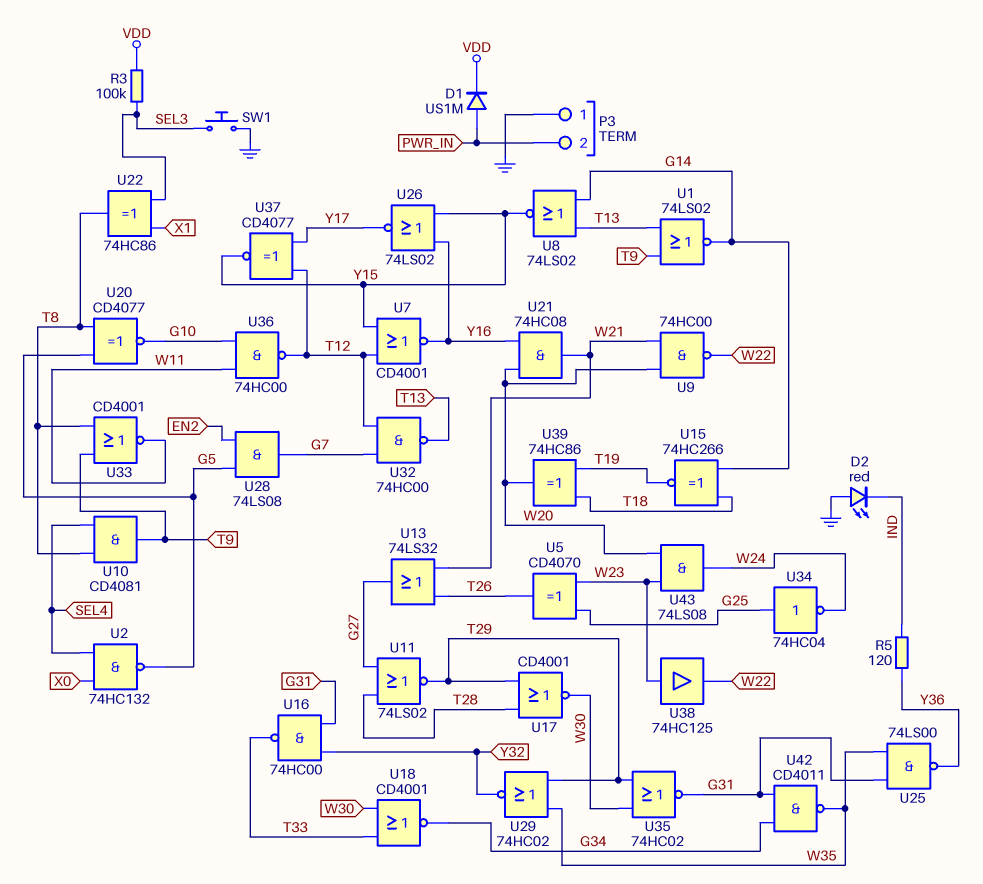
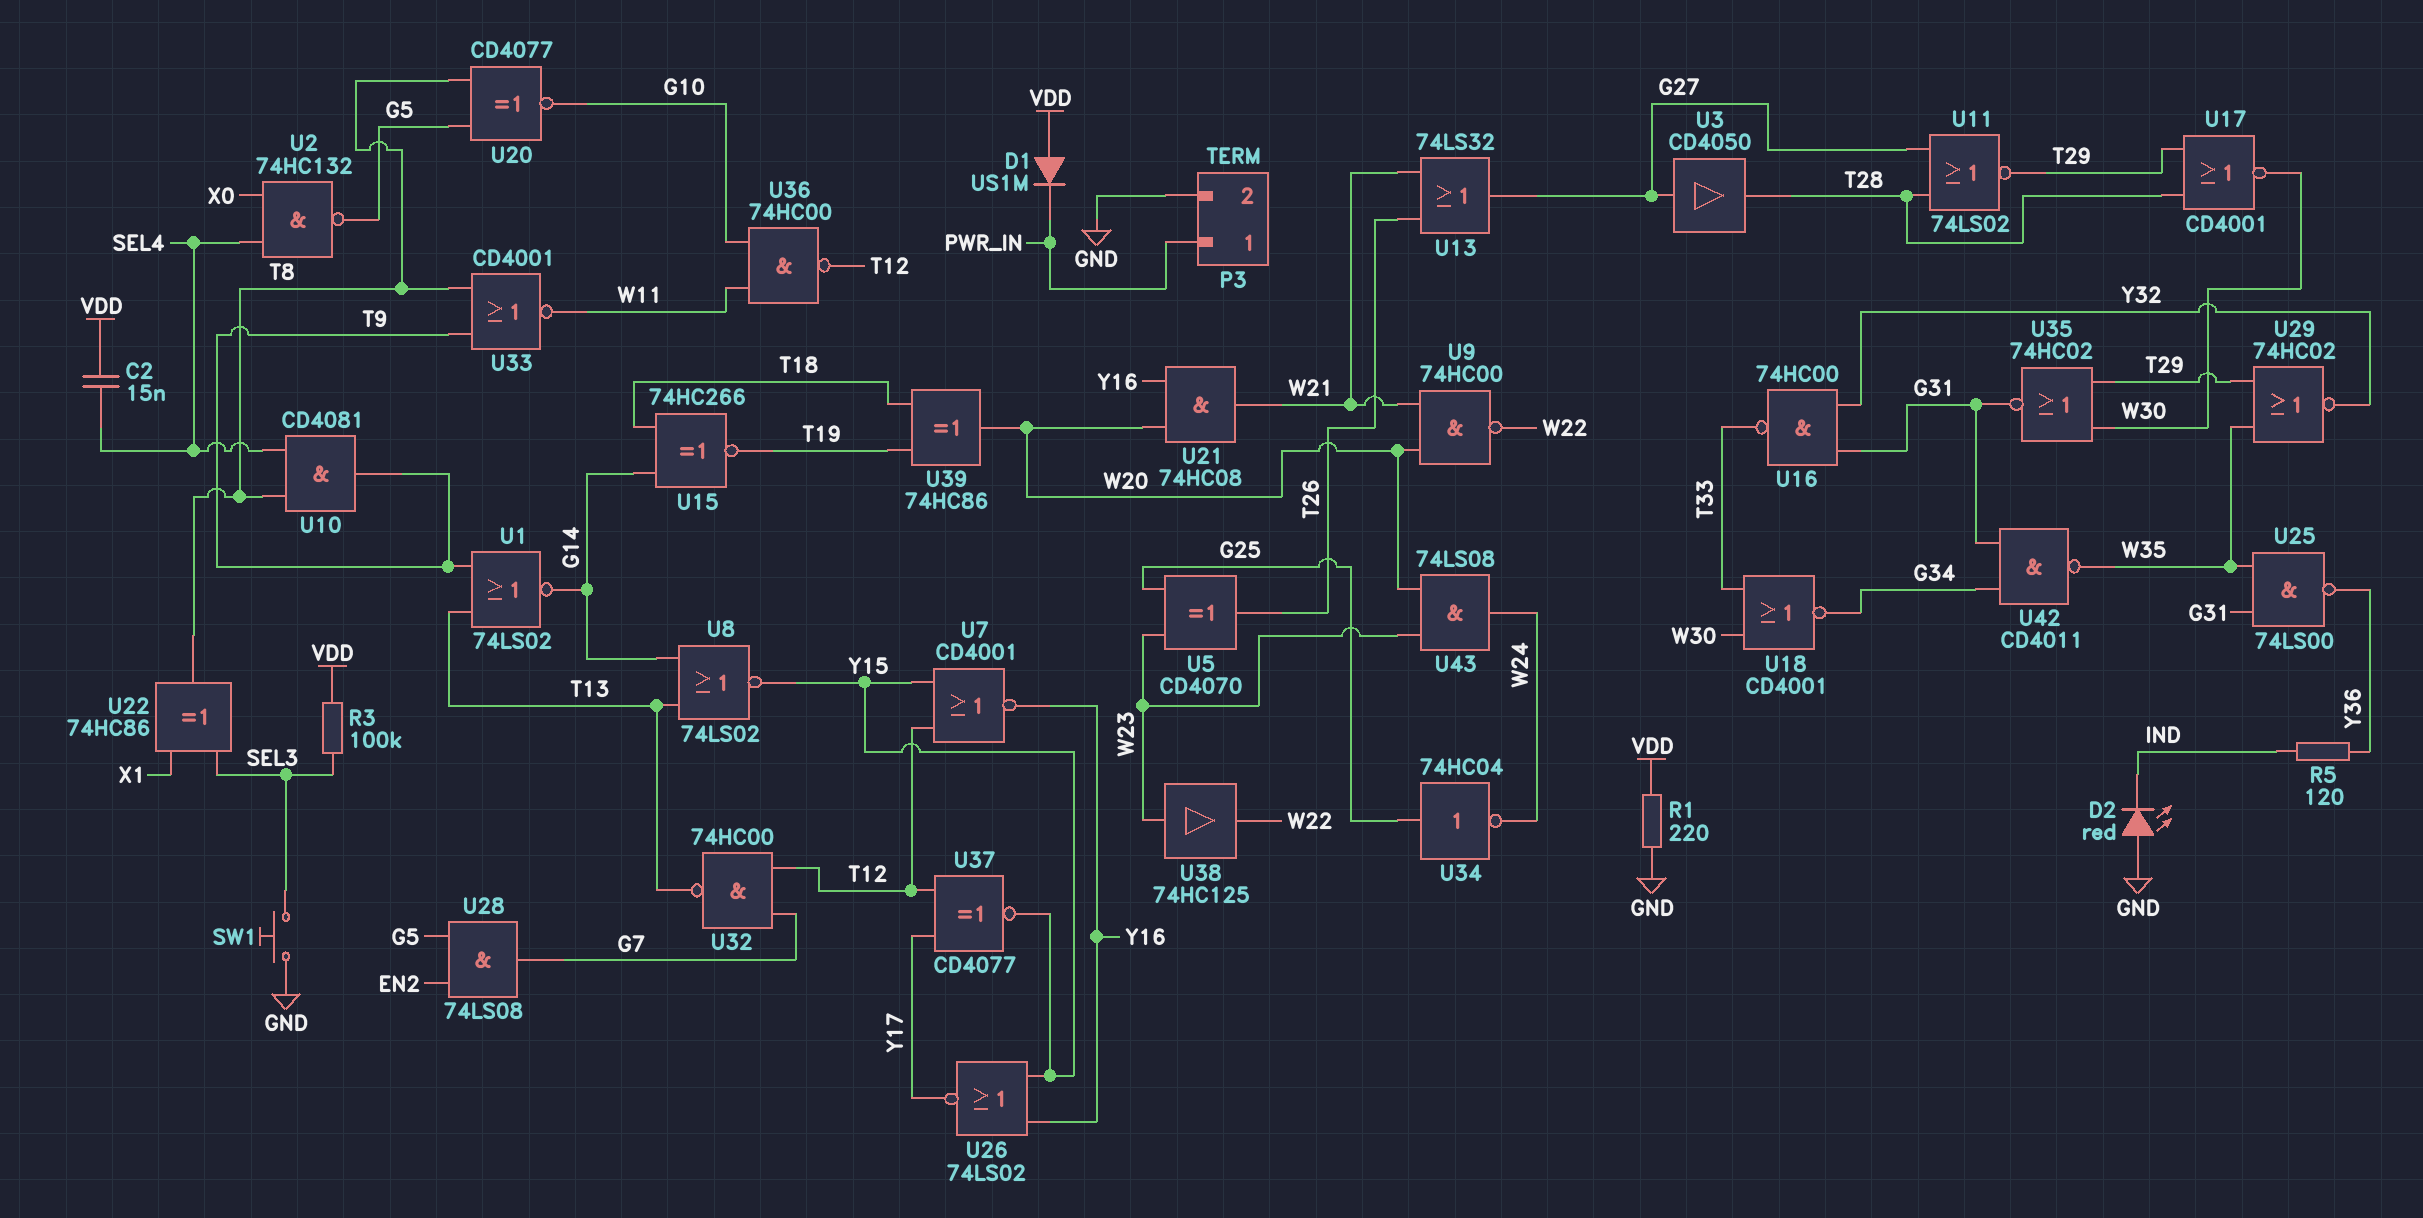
C2: none -> 15nF (SEL4, VDD)
D1: diode US1M (A PWR_IN, K VDD) -> diode US1M (A VDD, K PWR_IN)
P3 pin 1: GND -> PWR_IN
P3 pin 2: PWR_IN -> GND
R1: none -> 220 (GND, VDD)
U3: none -> buffer CD4050 (in G27, out T28)

